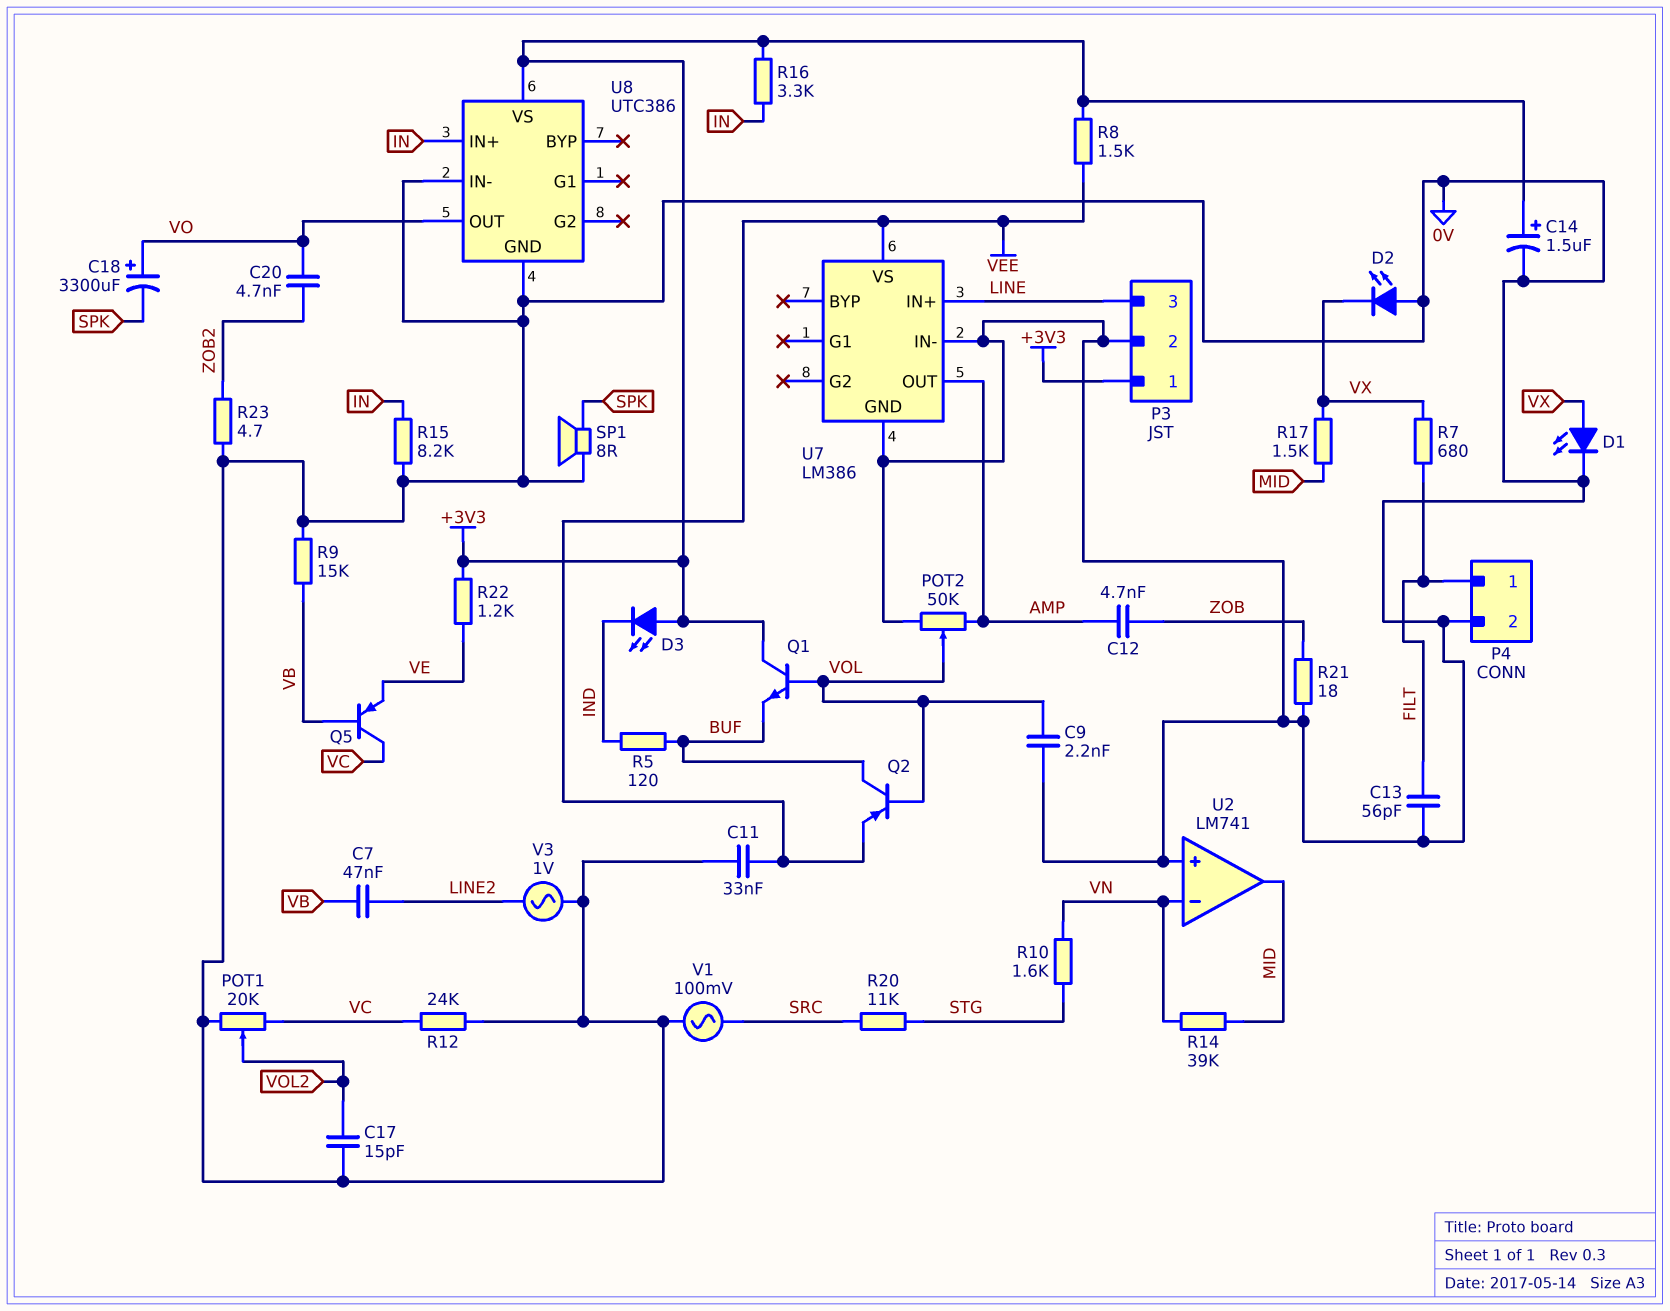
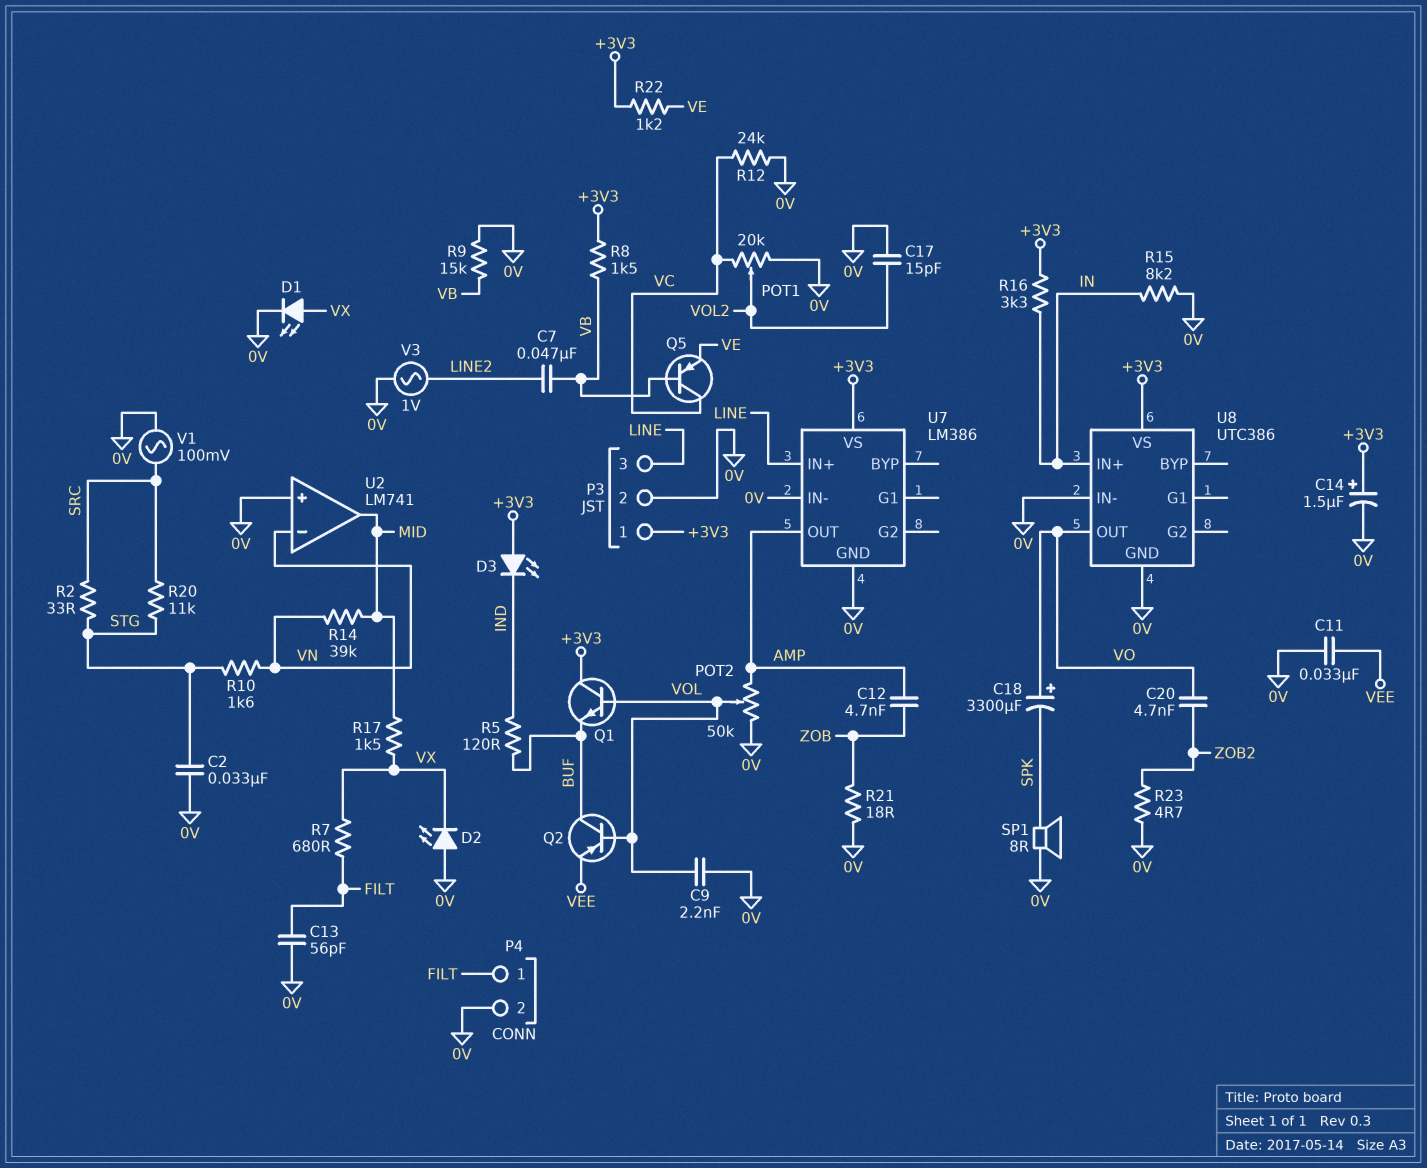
C2: none -> 33nF (0V, STG)
R2: none -> 33 (SRC, STG)
R8: 1.5k (+3V3, VEE) -> 1.5k (+3V3, VB)
U7 pin VS: VEE -> +3V3

